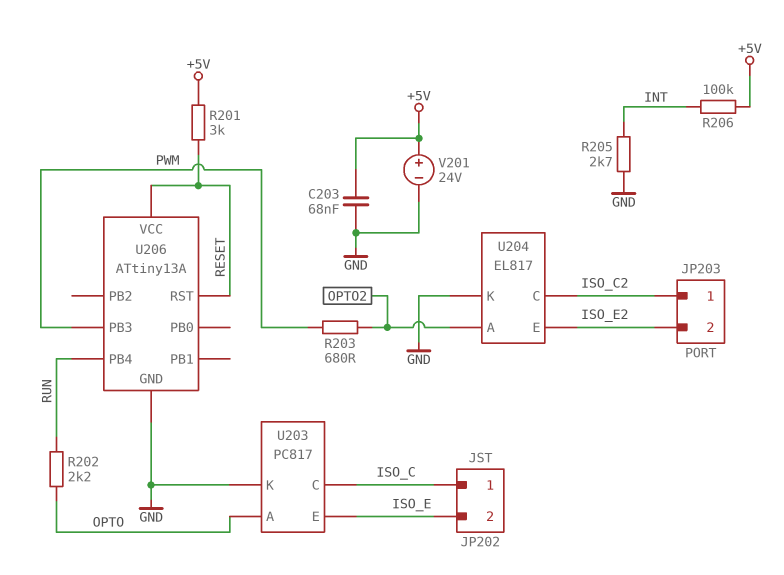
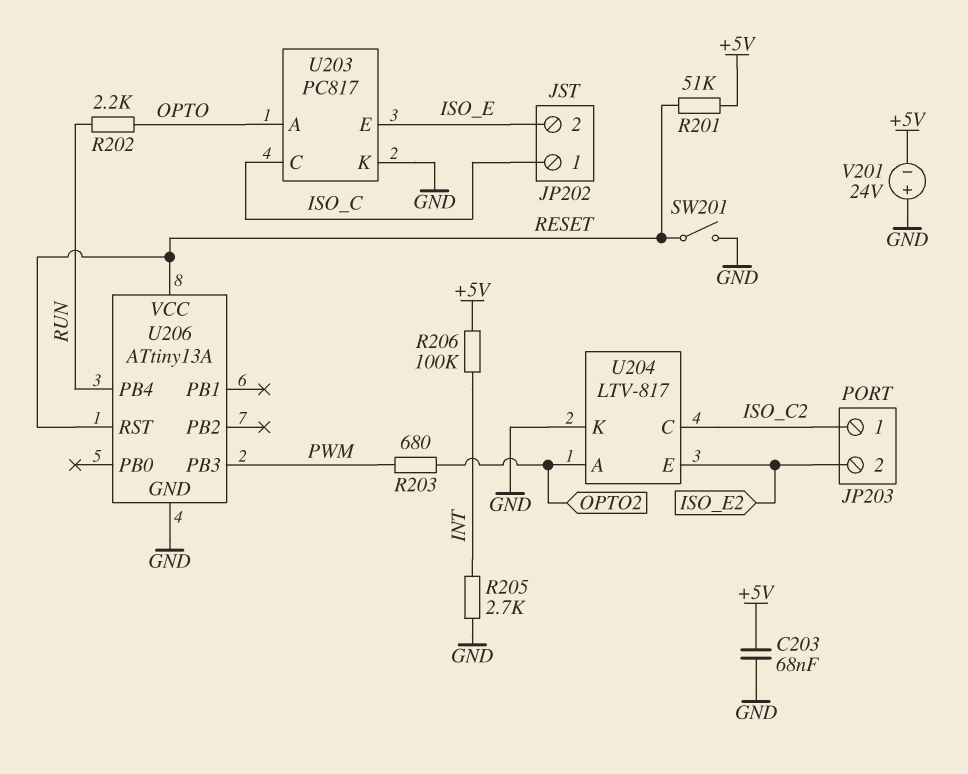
R201: 3k (+5V, RESET) -> 51k (+5V, RESET)
SW201: none -> switch (GND, RESET)
U204: EL817 -> LTV-817
V201: 24V (plus +5V, minus GND) -> 24V (plus GND, minus +5V)

